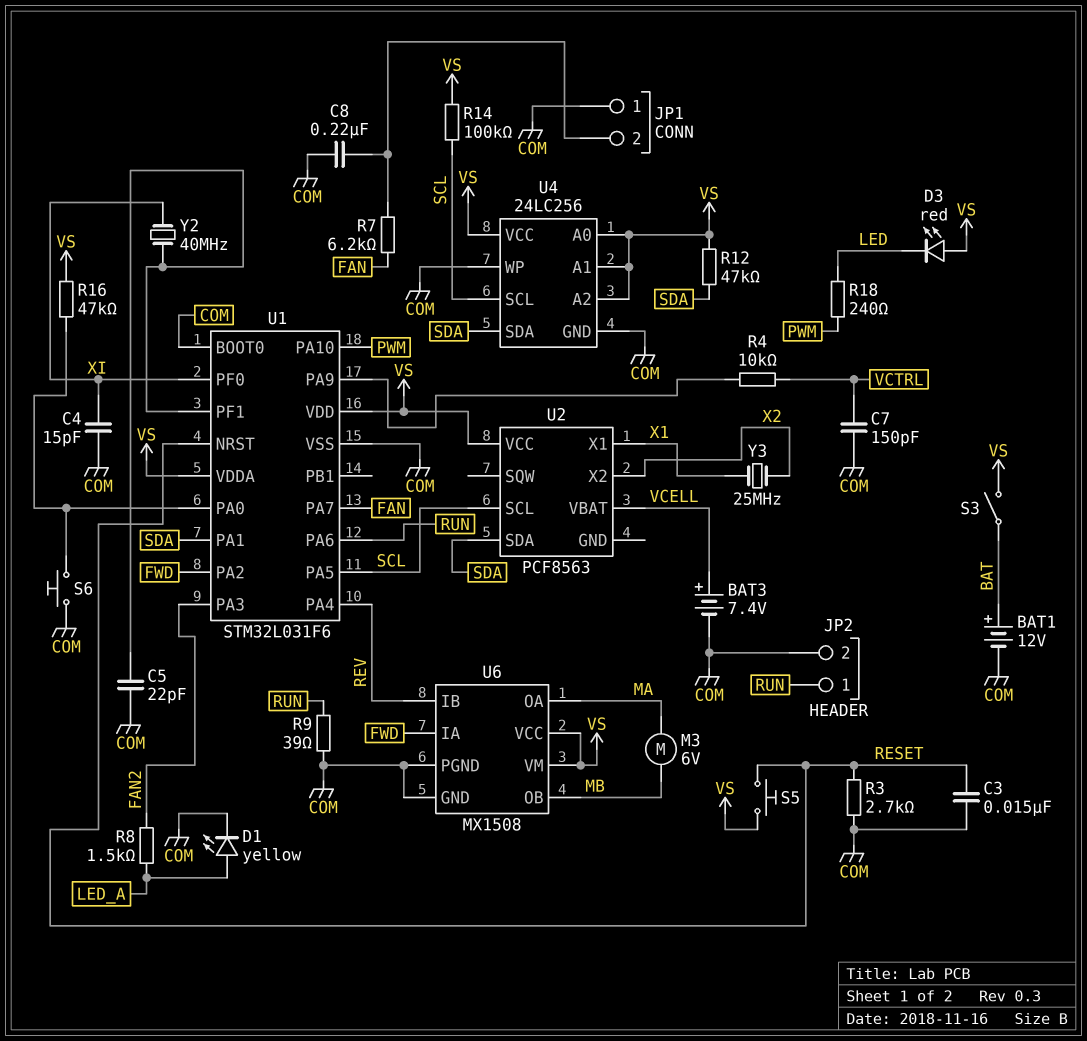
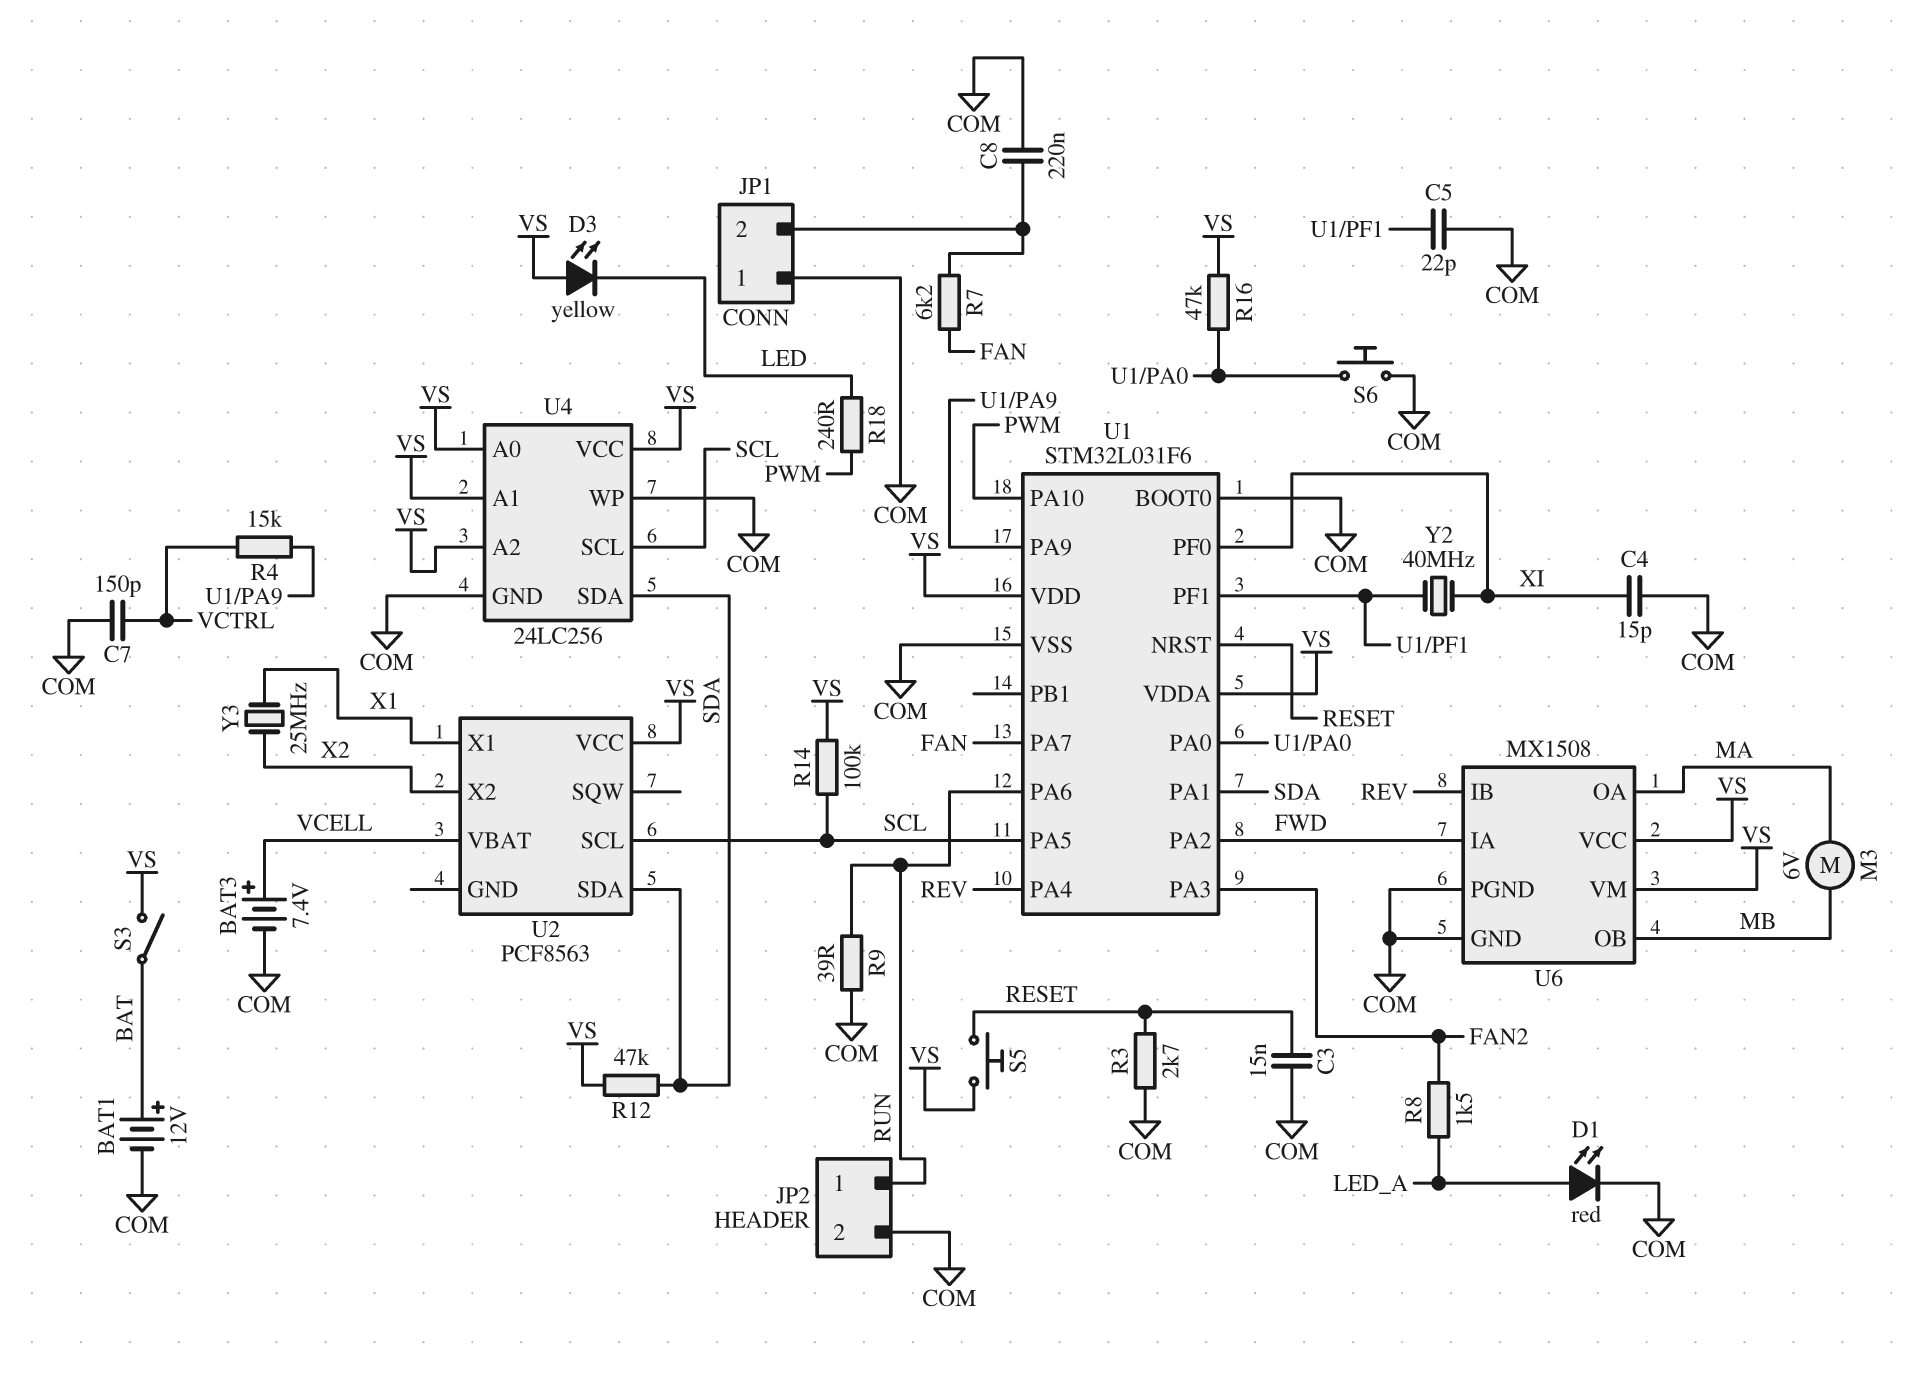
D1: LED yellow (A LED_A, K COM) -> LED red (A LED_A, K COM)
D3: LED red (A VS, K LED) -> LED yellow (A VS, K LED)
R4: 10k (U1/PA9, VCTRL) -> 15k (U1/PA9, VCTRL)

